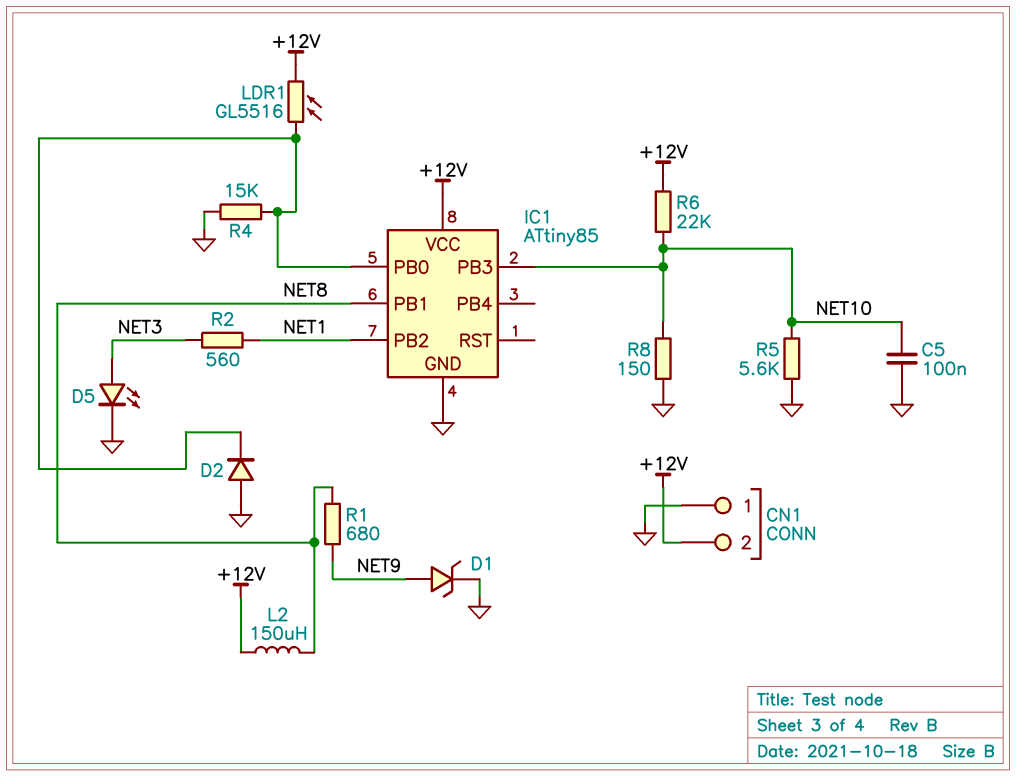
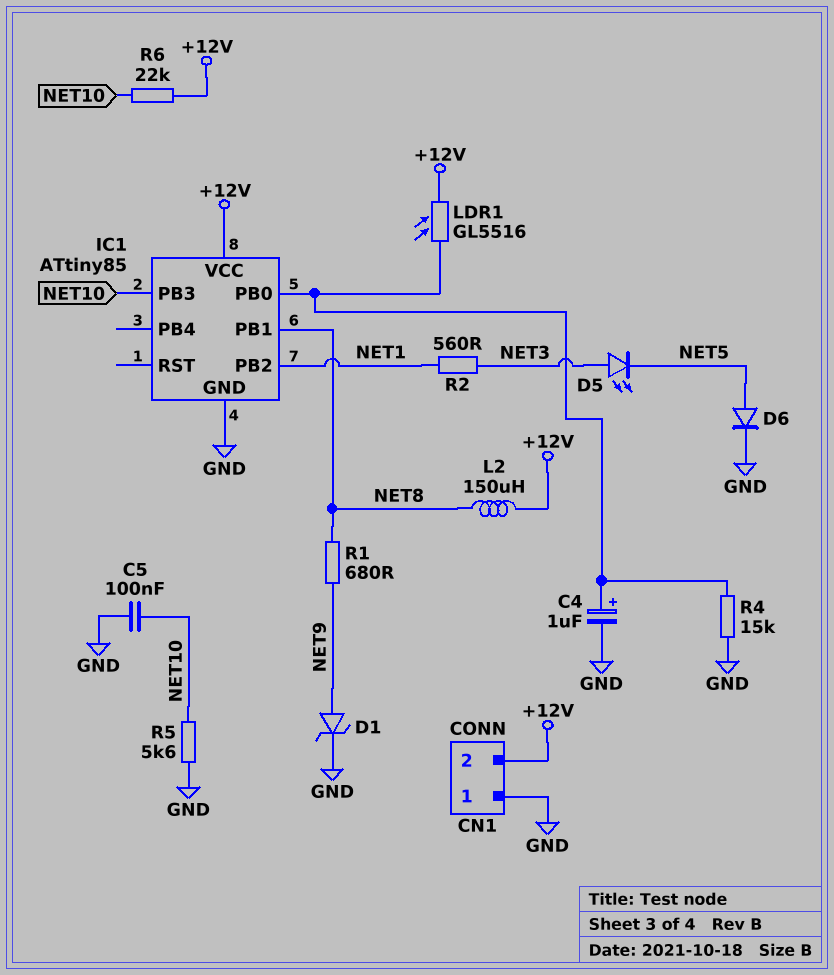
C4: none -> 1uF (plus IC1/PB0, minus GND)
D2: diode (A GND, K IC1/PB0) -> none
D5: LED (A NET3, K GND) -> LED (A NET3, K NET5)
D6: none -> diode (A NET5, K GND)
R8: 150 (GND, NET10) -> none

